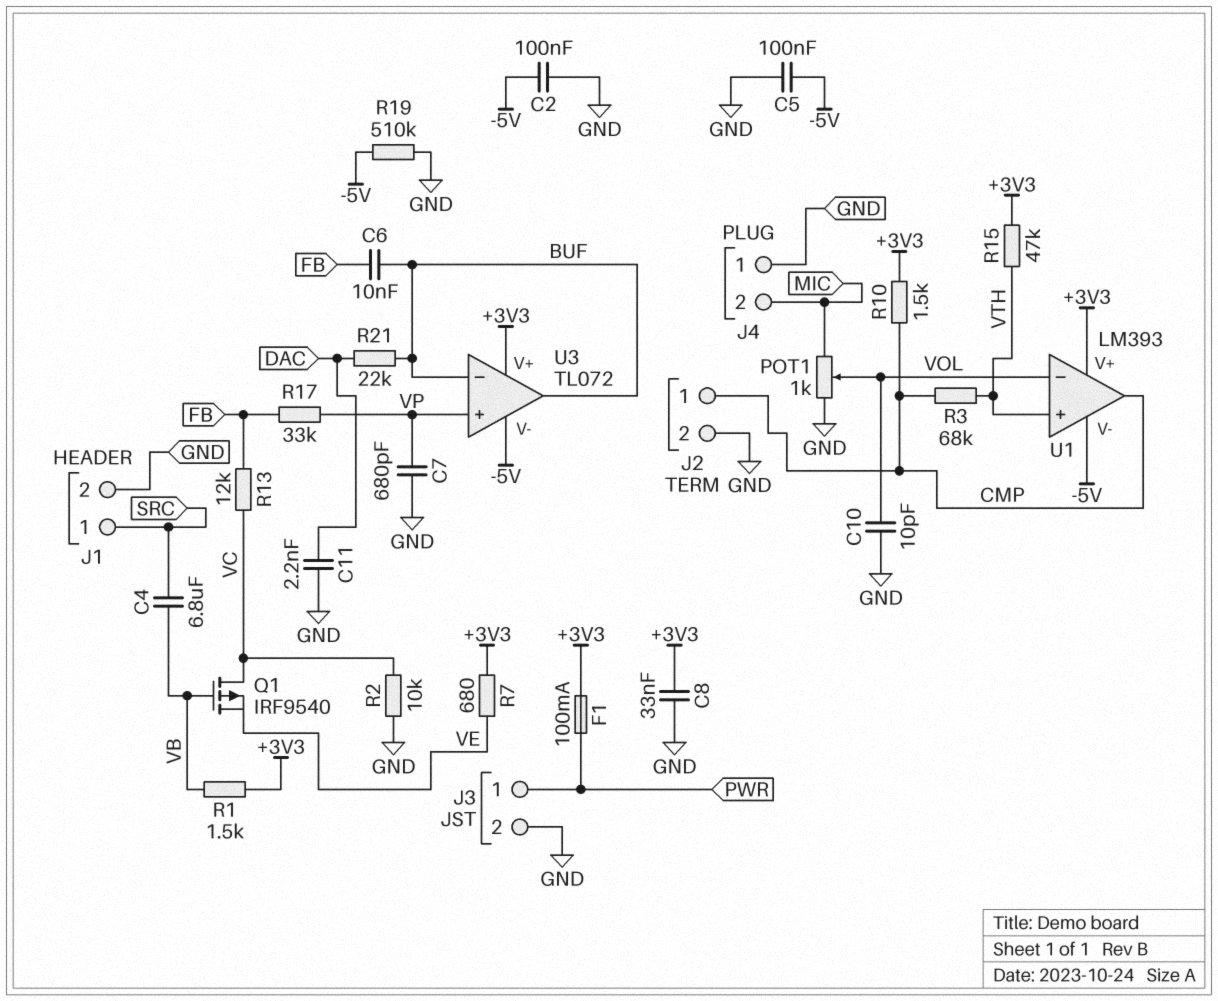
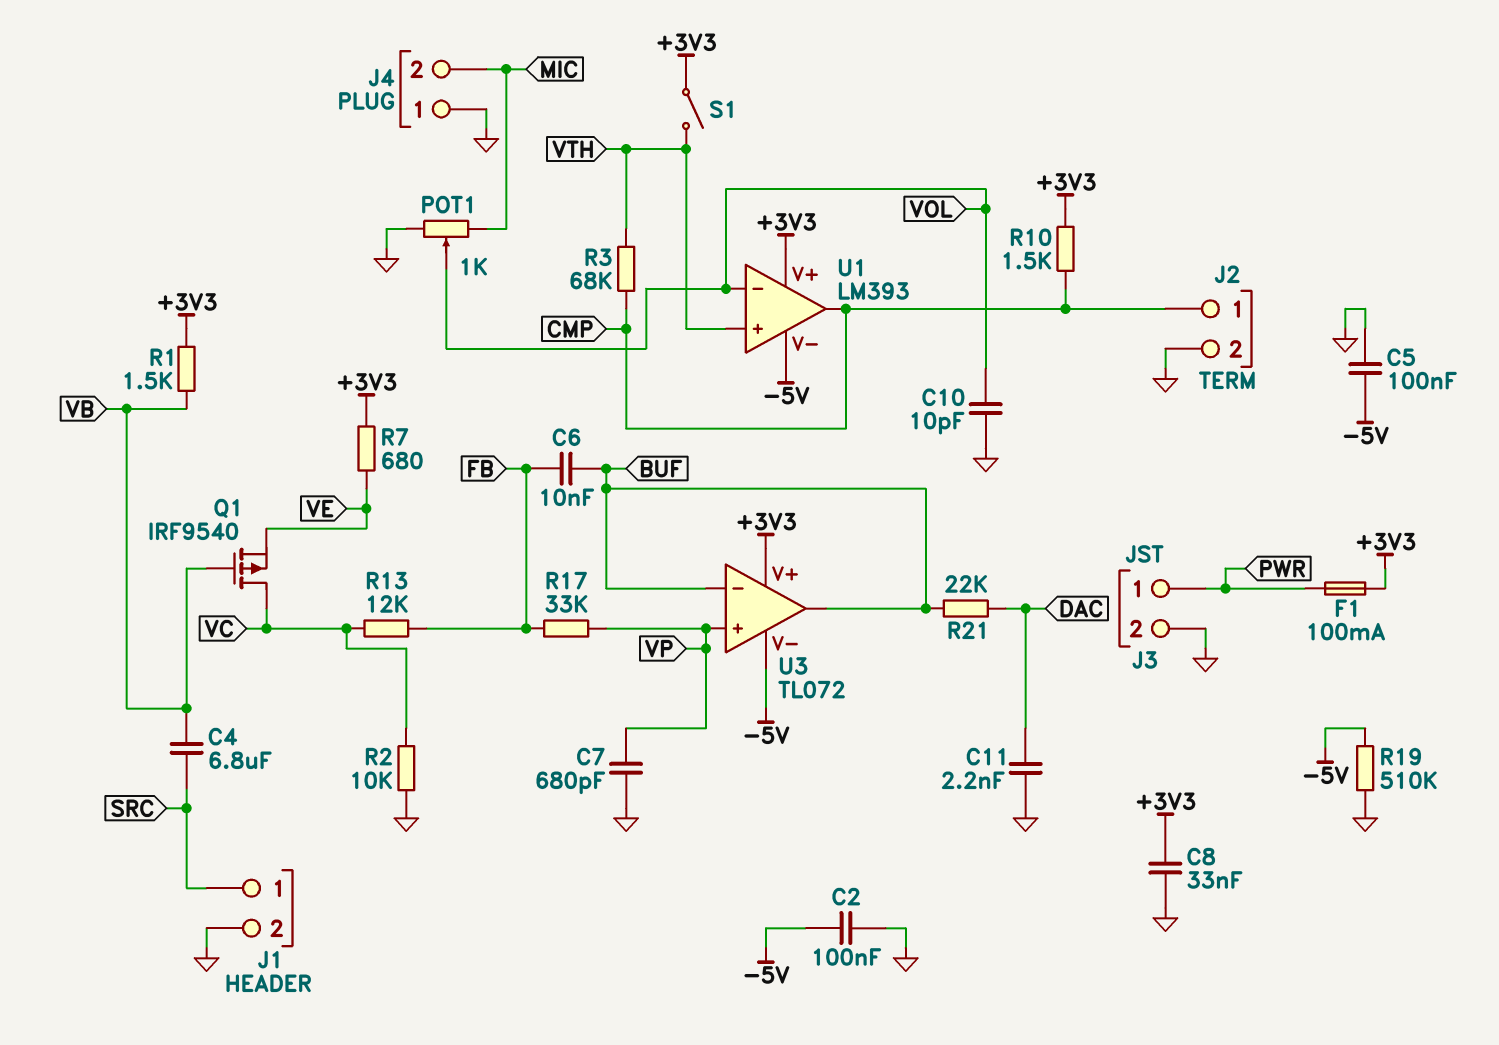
R15: 47k (+3V3, VTH) -> none
S1: none -> switch (+3V3, VTH)

